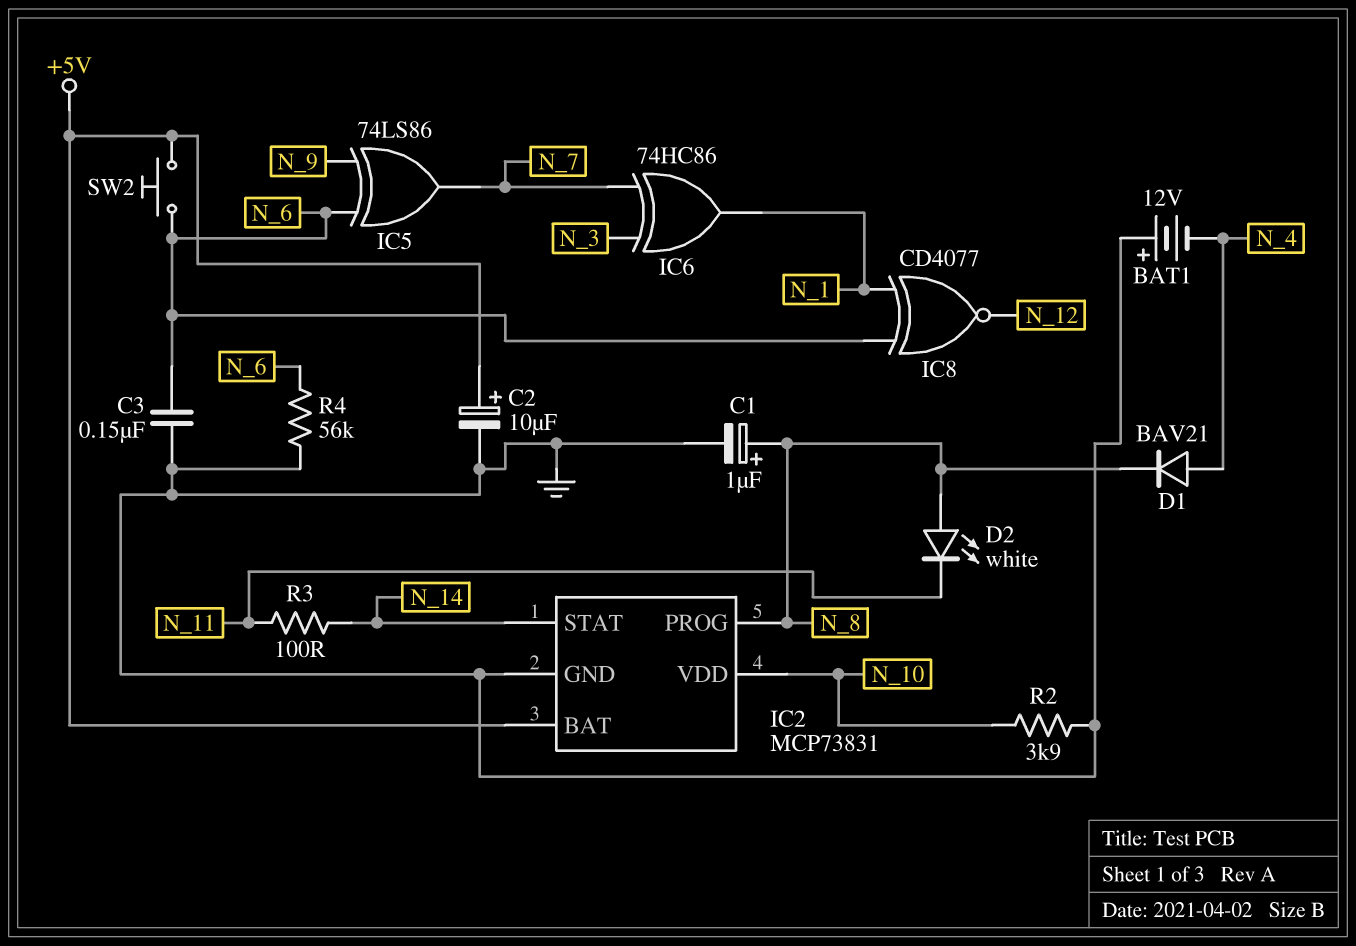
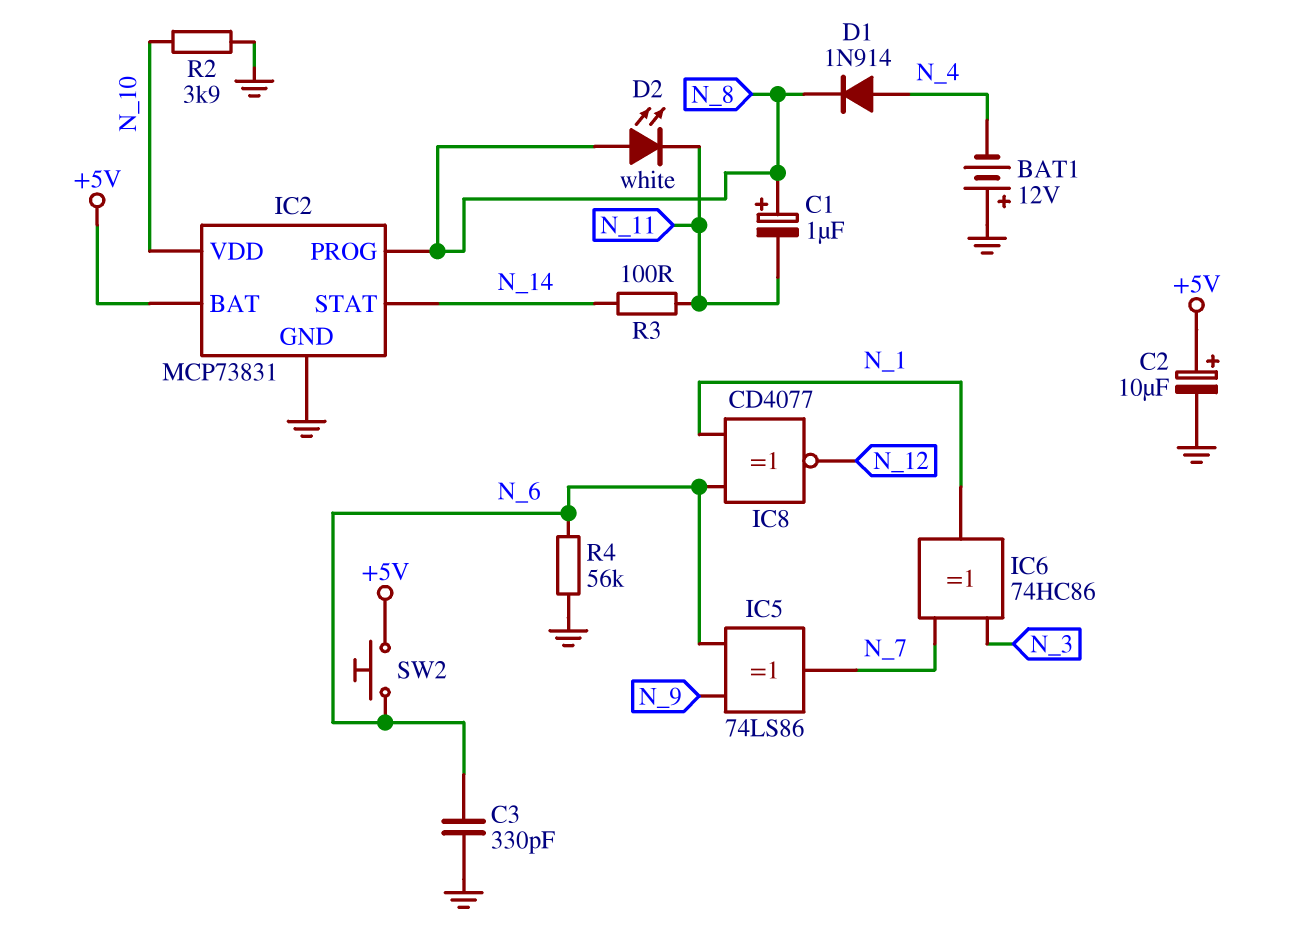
C1: 1uF (plus N_8, minus GND) -> 1uF (plus N_8, minus N_11)
C3: 150nF (GND, N_6) -> 330pF (GND, N_6)
D1: diode BAV21 (A N_4, K N_8) -> diode 1N914 (A N_4, K N_8)

